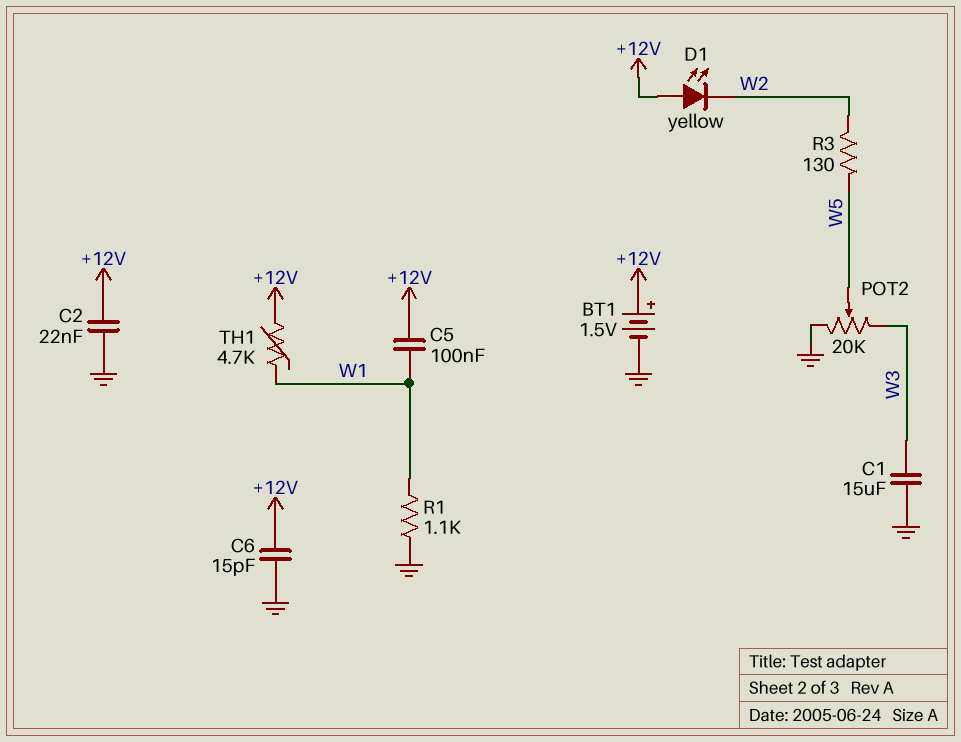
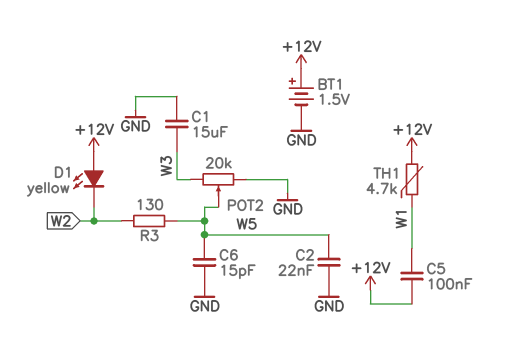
C2: 22nF (+12V, GND) -> 22nF (GND, W5)
C6: 15pF (+12V, GND) -> 15pF (GND, W5)
R1: 1.1k (GND, W1) -> none

